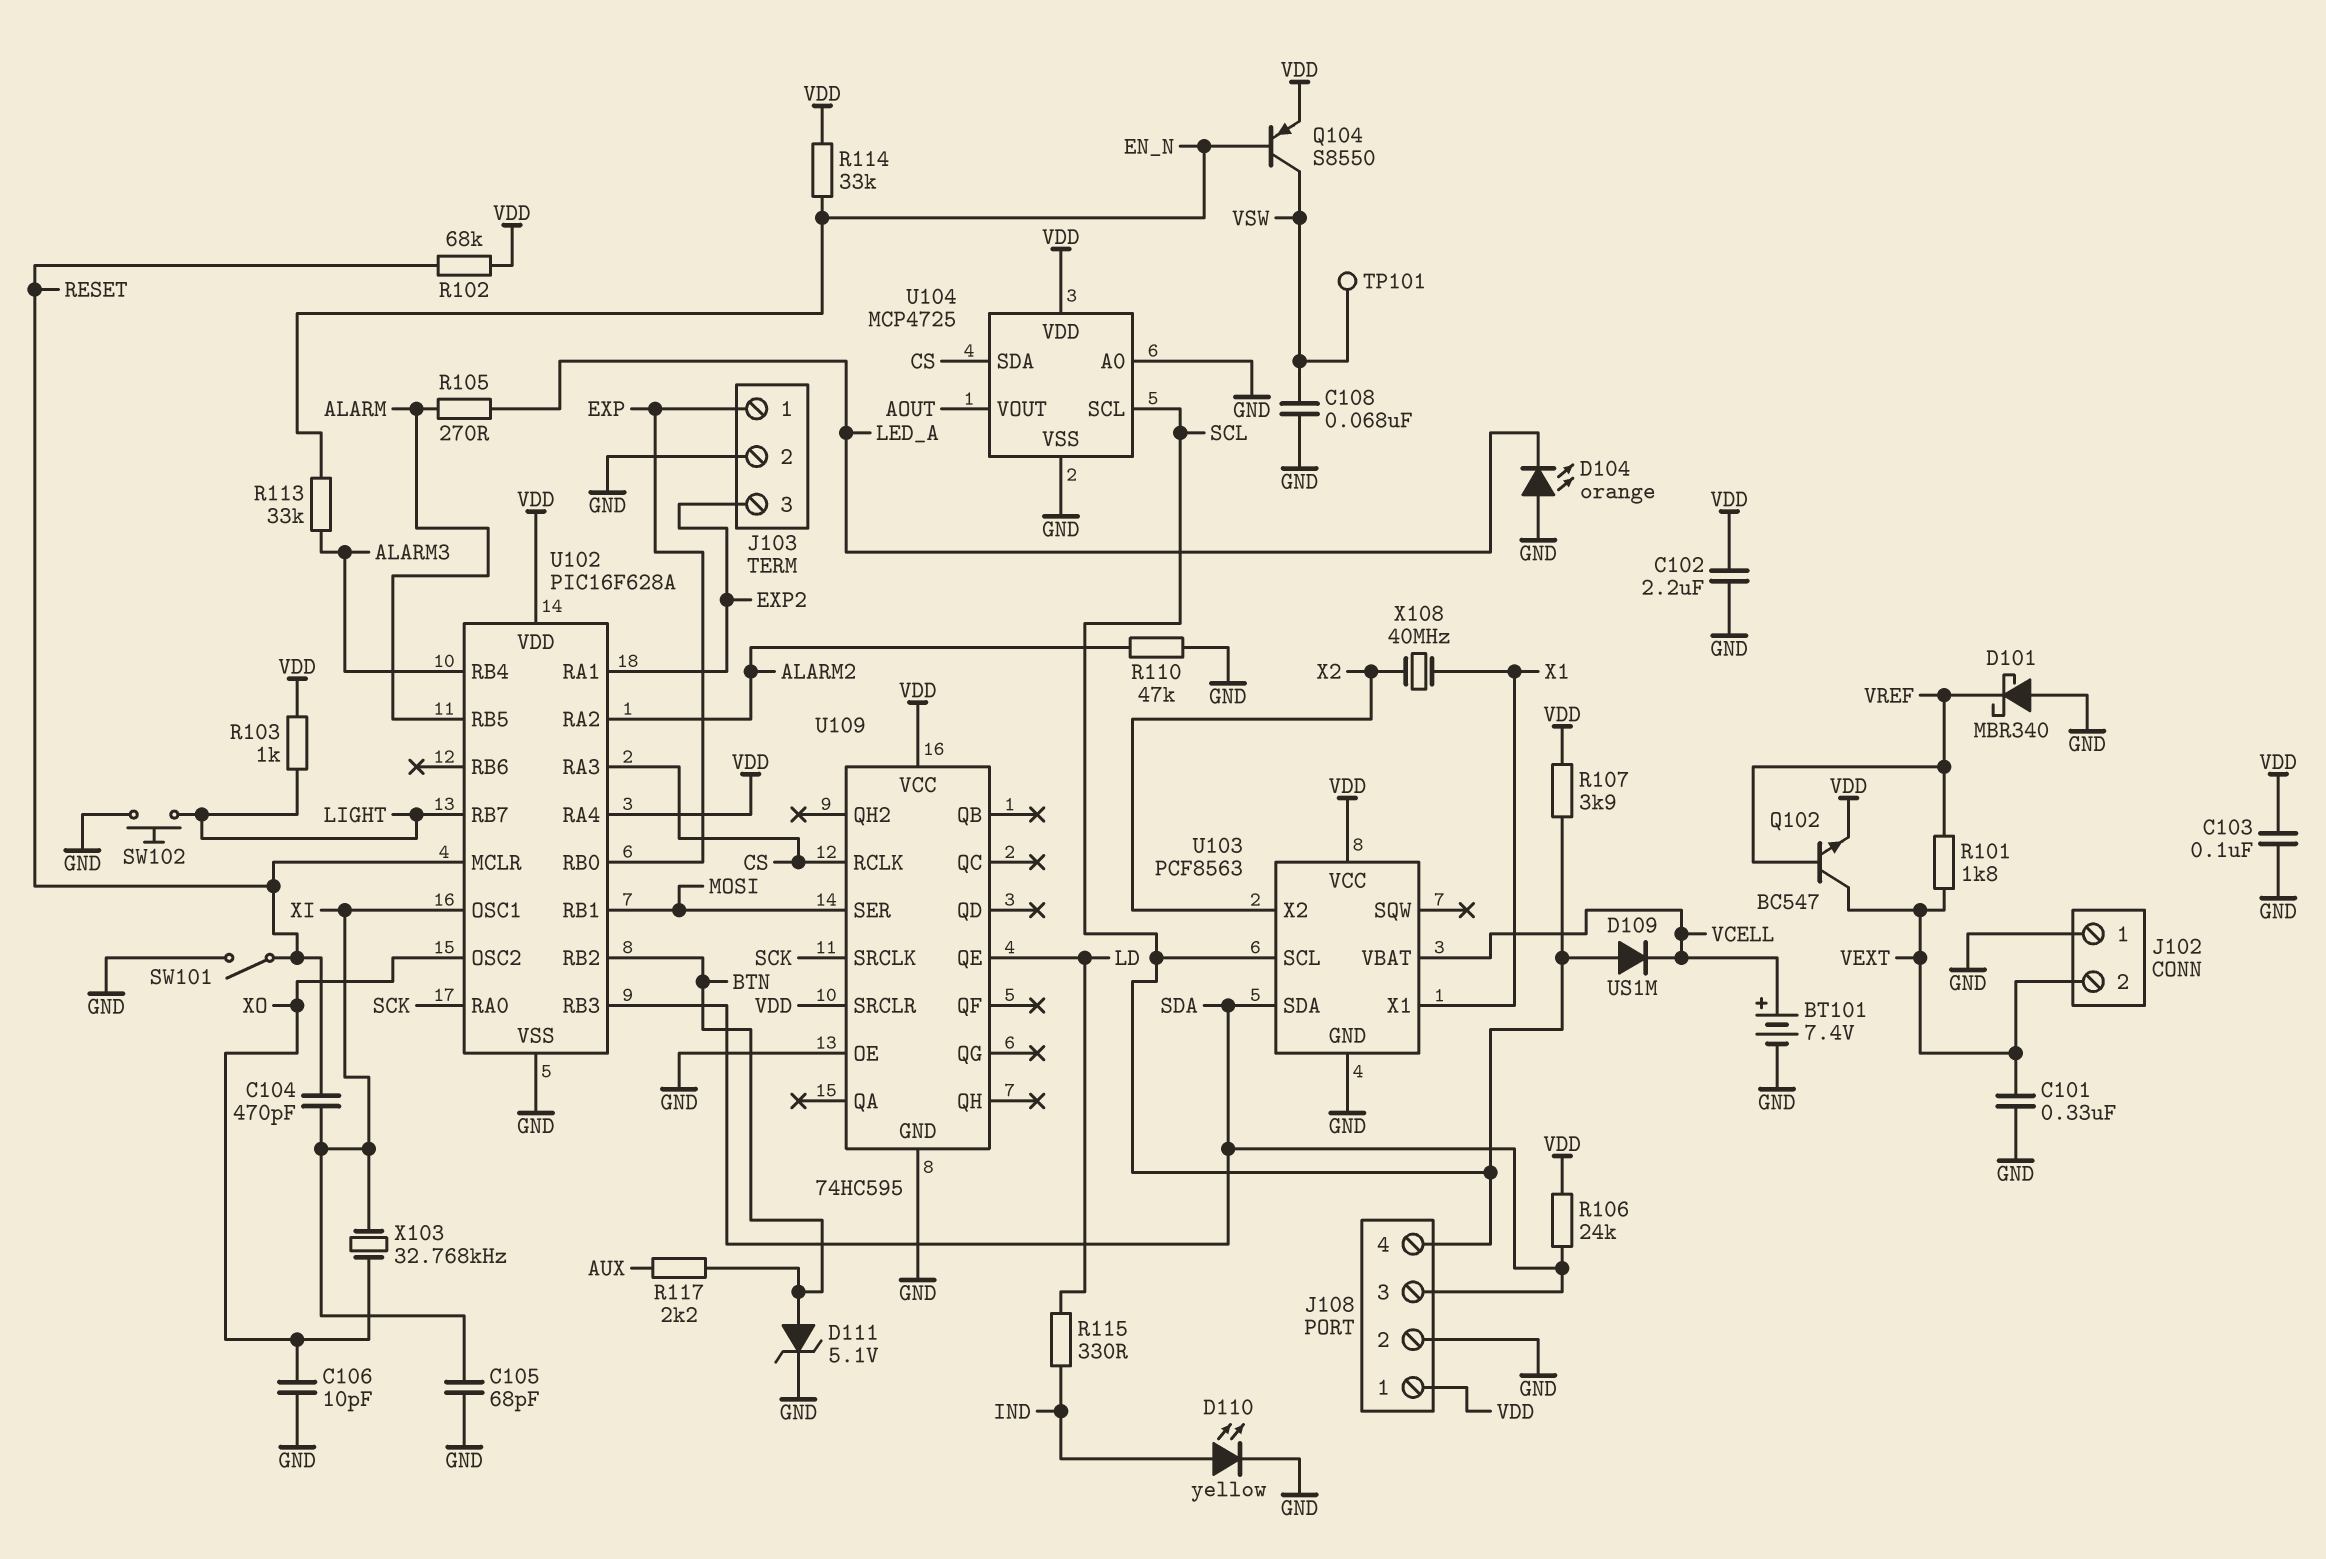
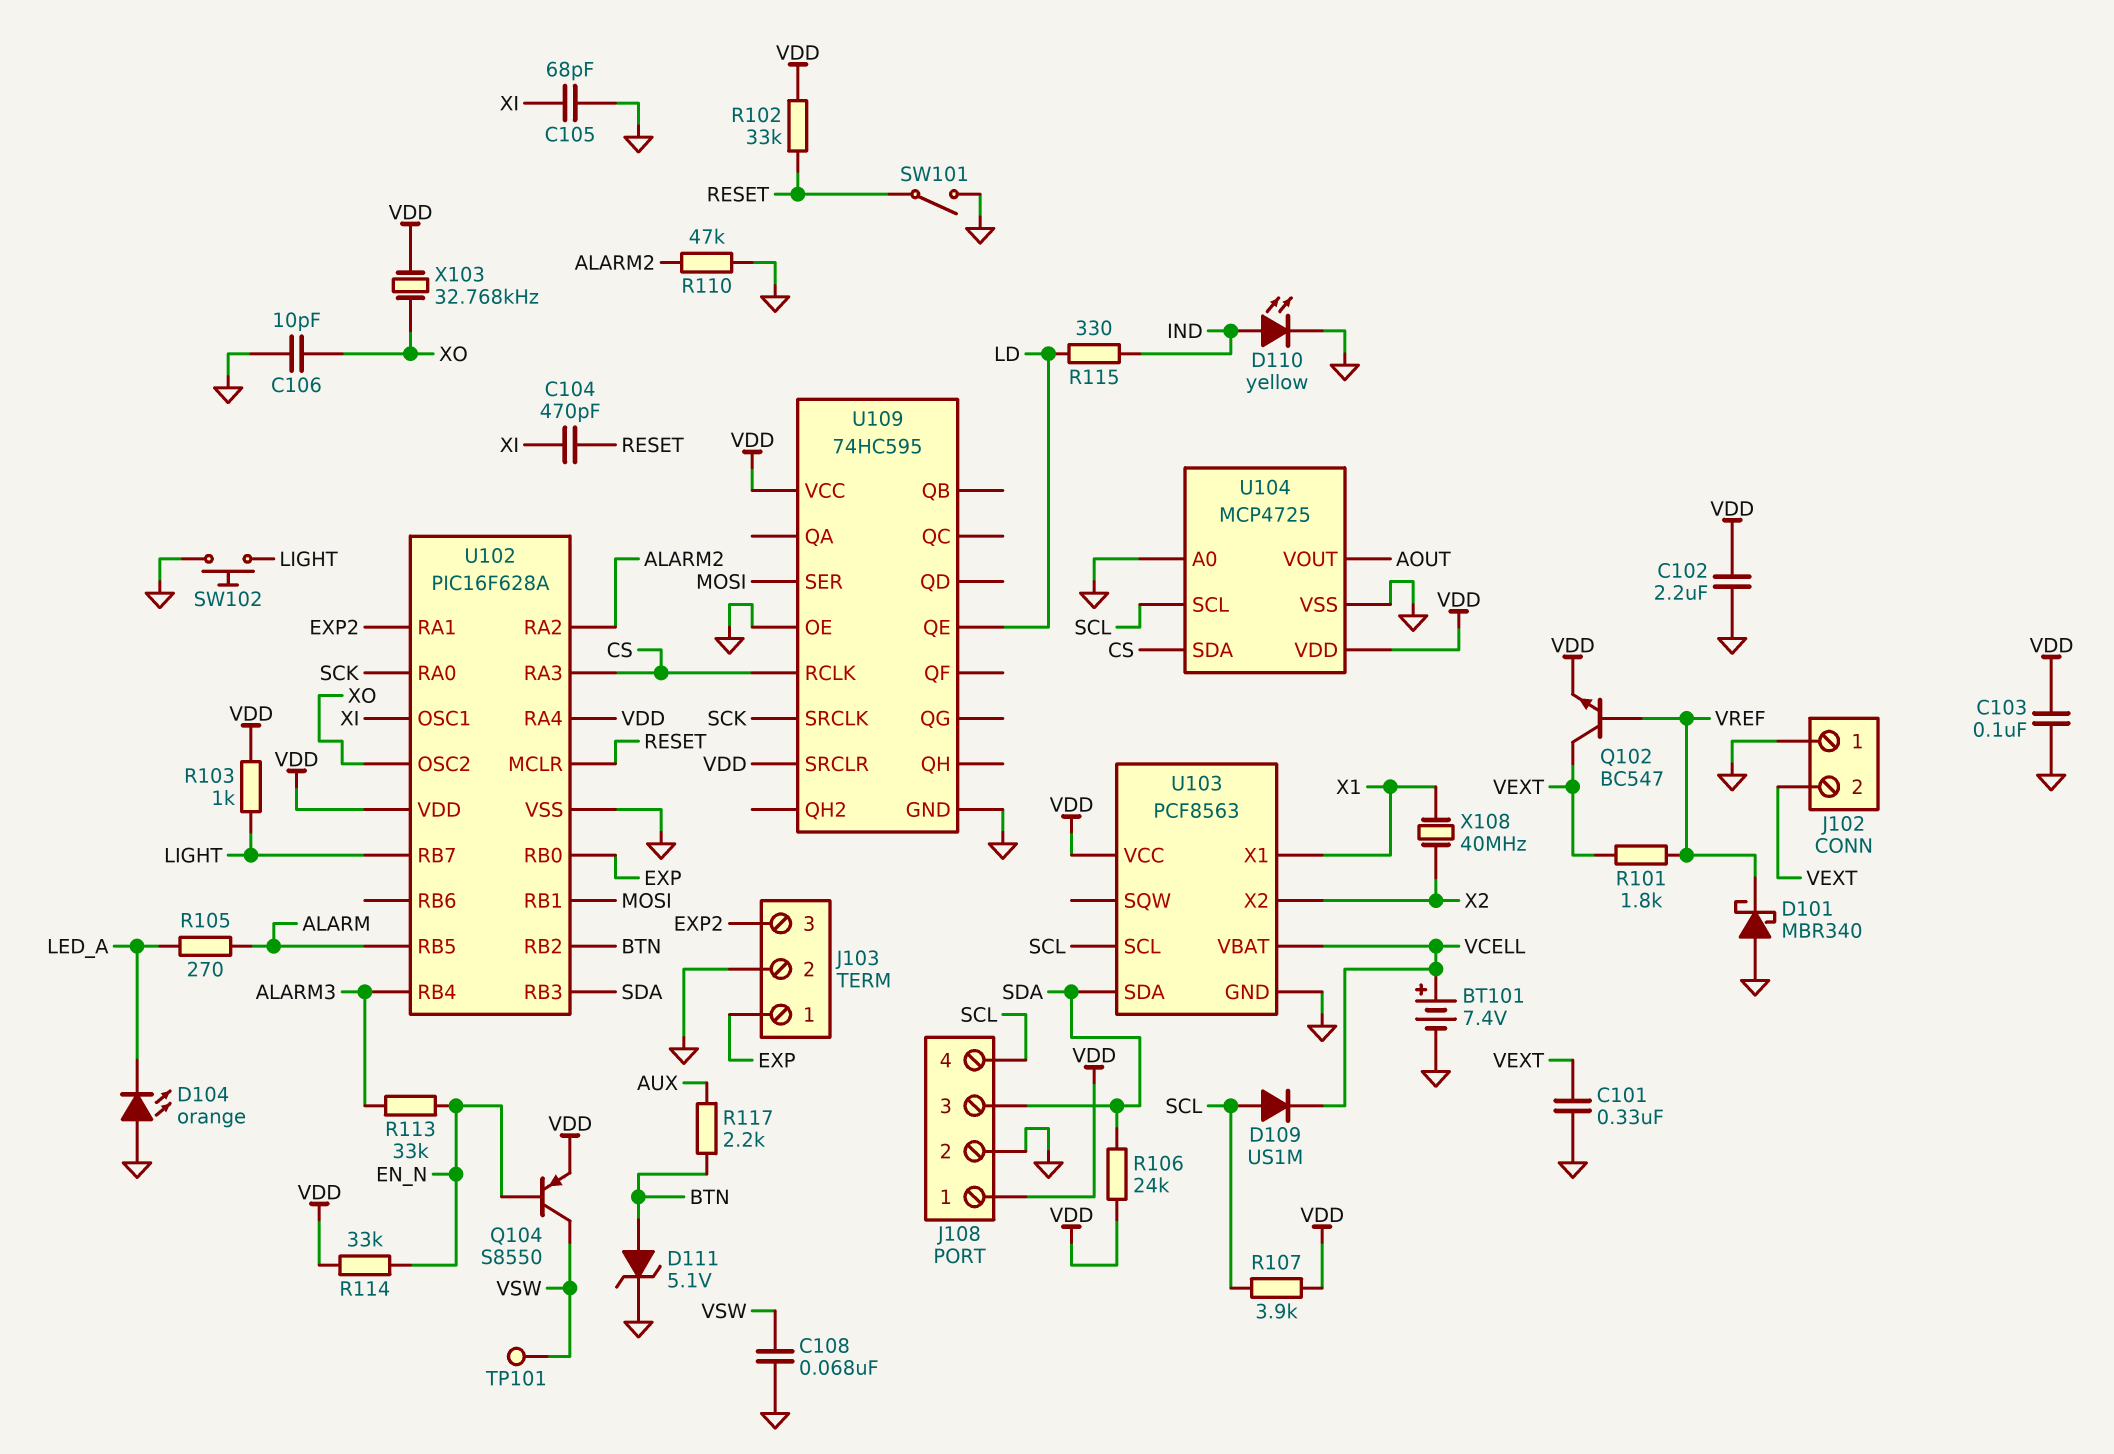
R102: 68k (RESET, VDD) -> 33k (RESET, VDD)
X103: 32.768kHz (XI, XO) -> 32.768kHz (VDD, XO)

